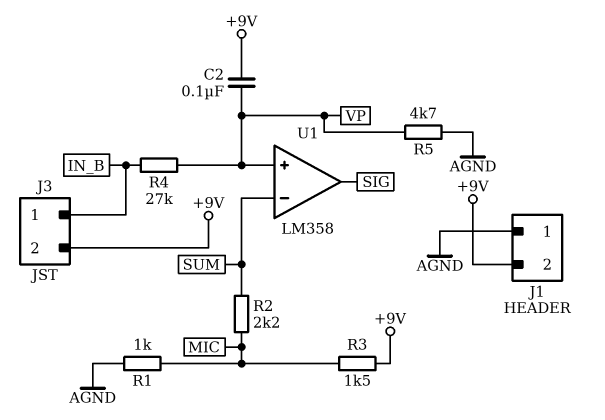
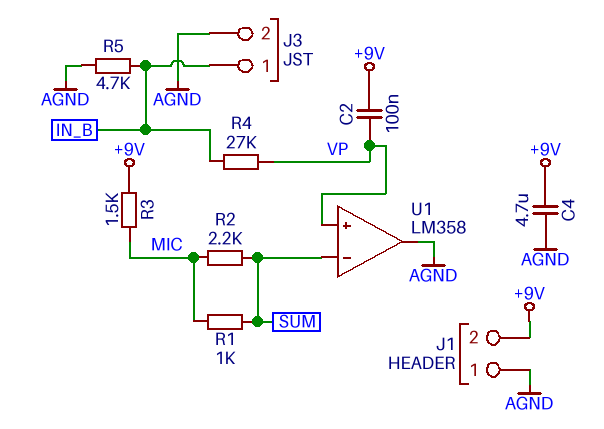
C4: none -> 4.7uF (+9V, AGND)
J3 pin 2: +9V -> AGND
R1: 1k (AGND, MIC) -> 1k (MIC, SUM)
R5: 4.7k (AGND, VP) -> 4.7k (AGND, IN_B)
U1 pin out: SIG -> AGND

